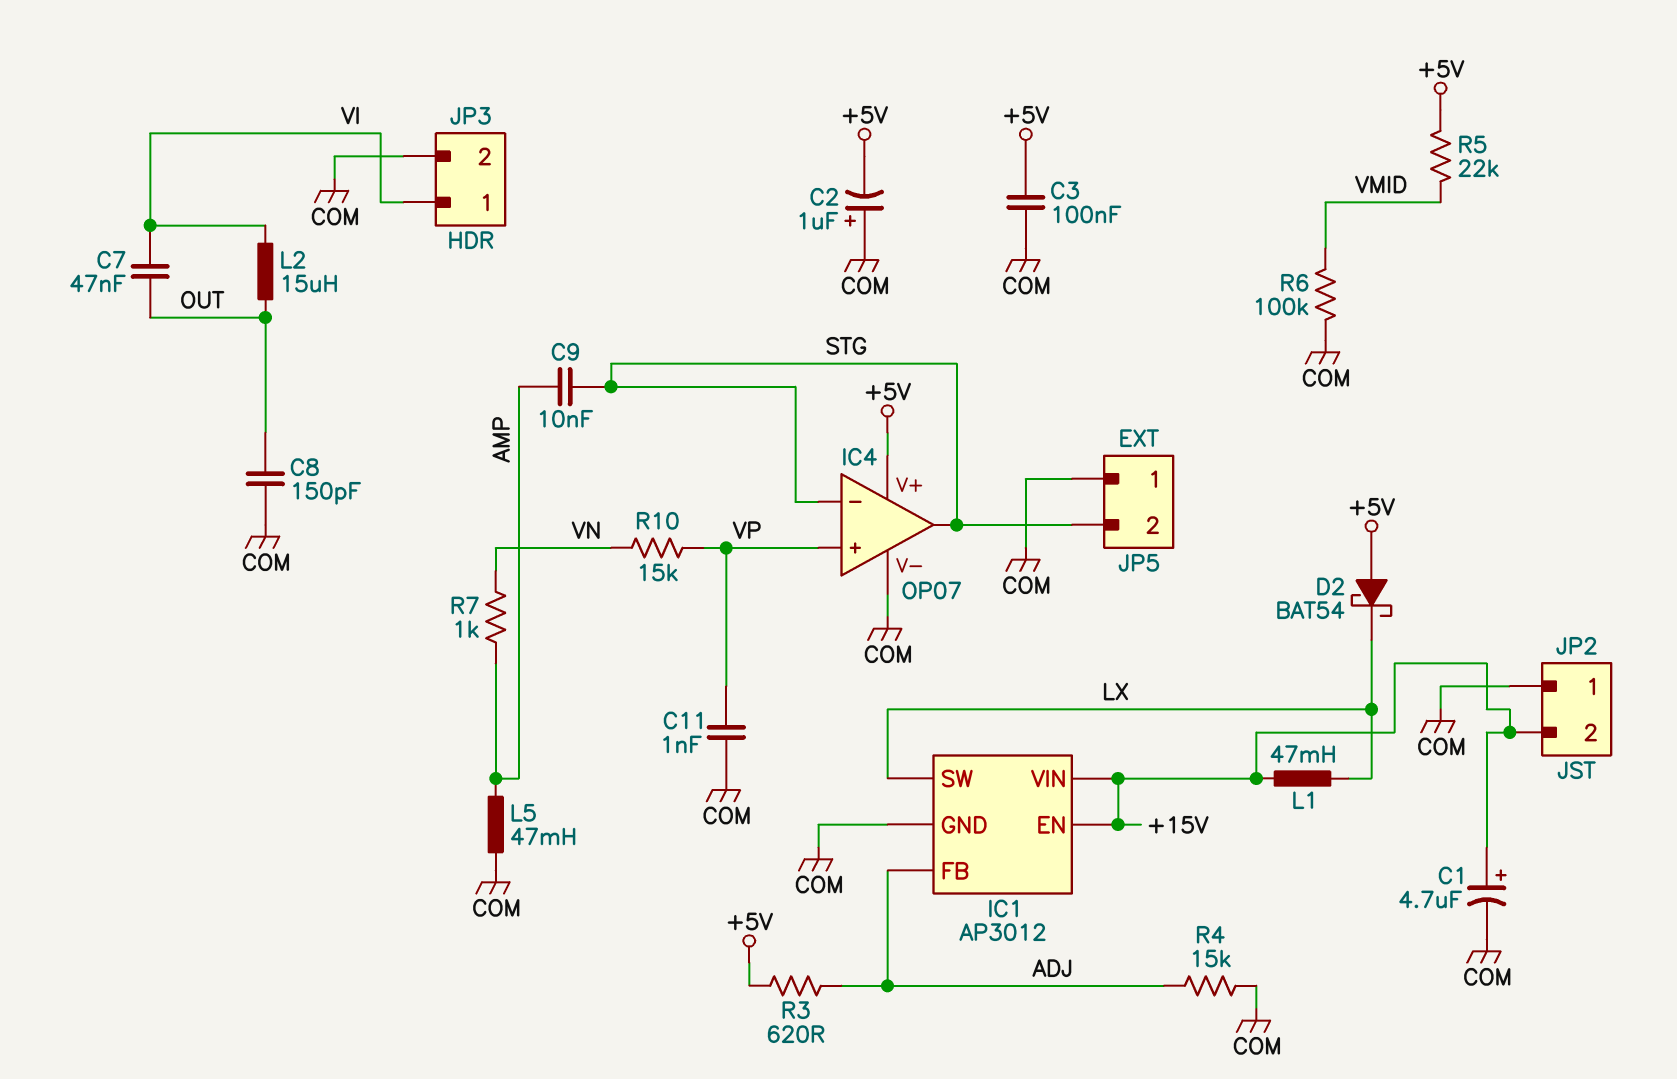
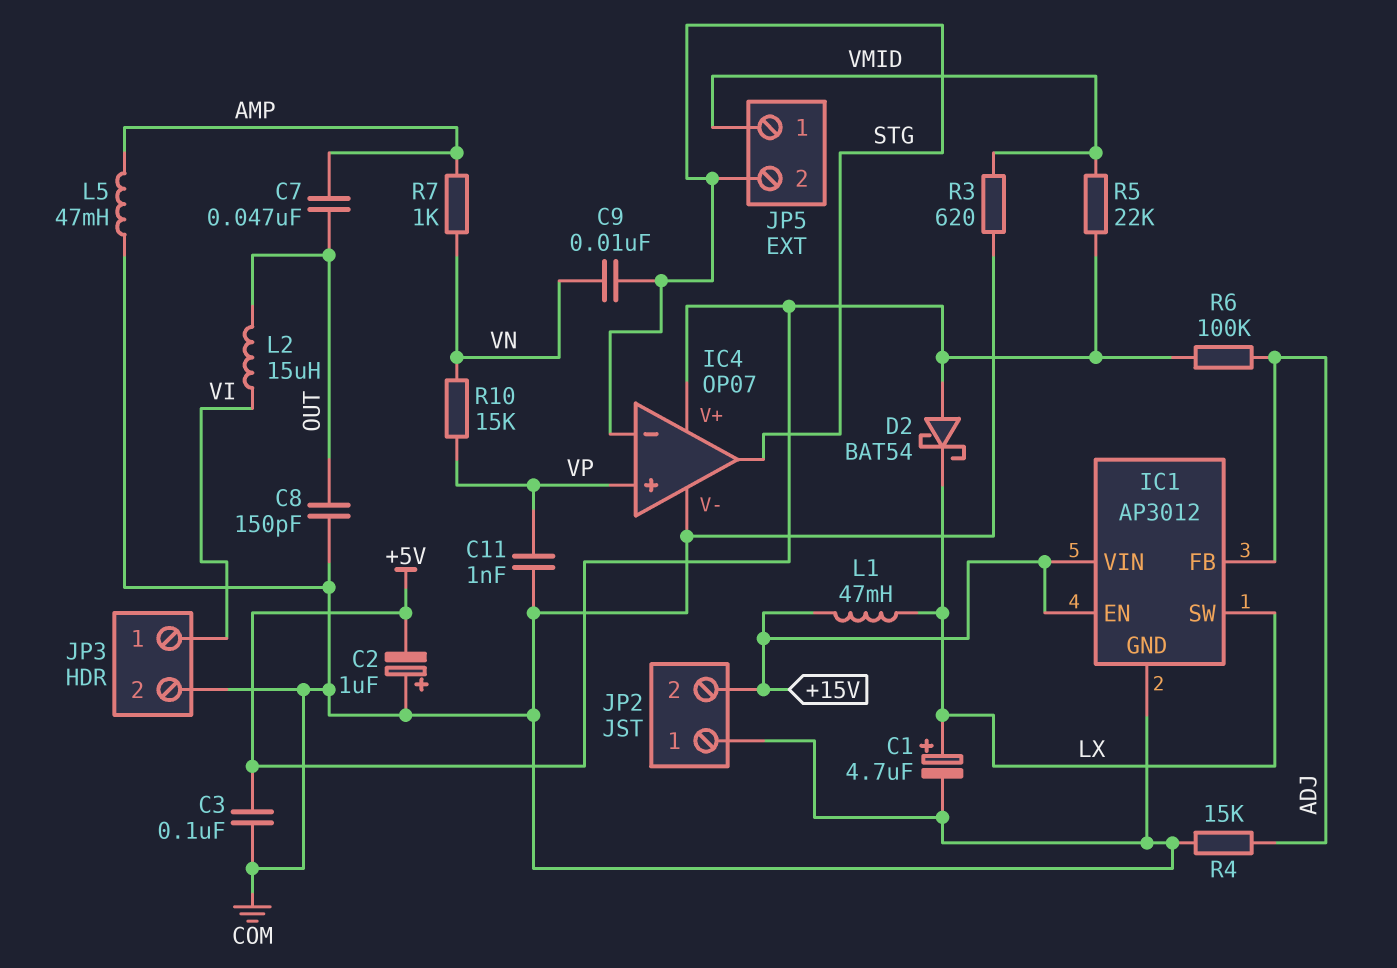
C1: 4.7uF (plus +15V, minus COM) -> 4.7uF (plus LX, minus COM)
C7: 47nF (OUT, VI) -> 47nF (AMP, OUT)
C9: 10nF (AMP, STG) -> 10nF (STG, VN)
JP5 pin 1: COM -> VMID
R3: 620 (+5V, ADJ) -> 620 (COM, VMID)
R6: 100k (COM, VMID) -> 100k (+5V, ADJ)

